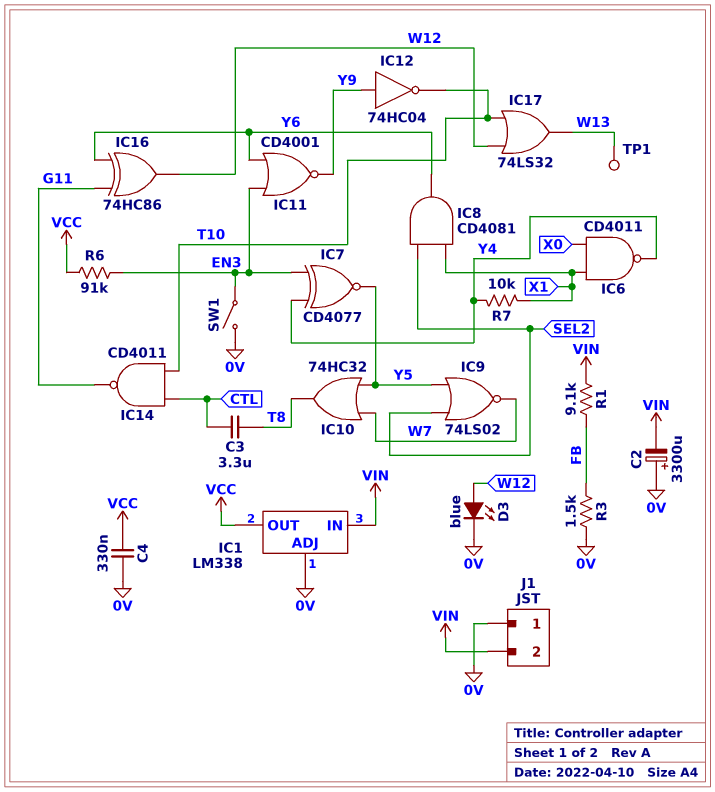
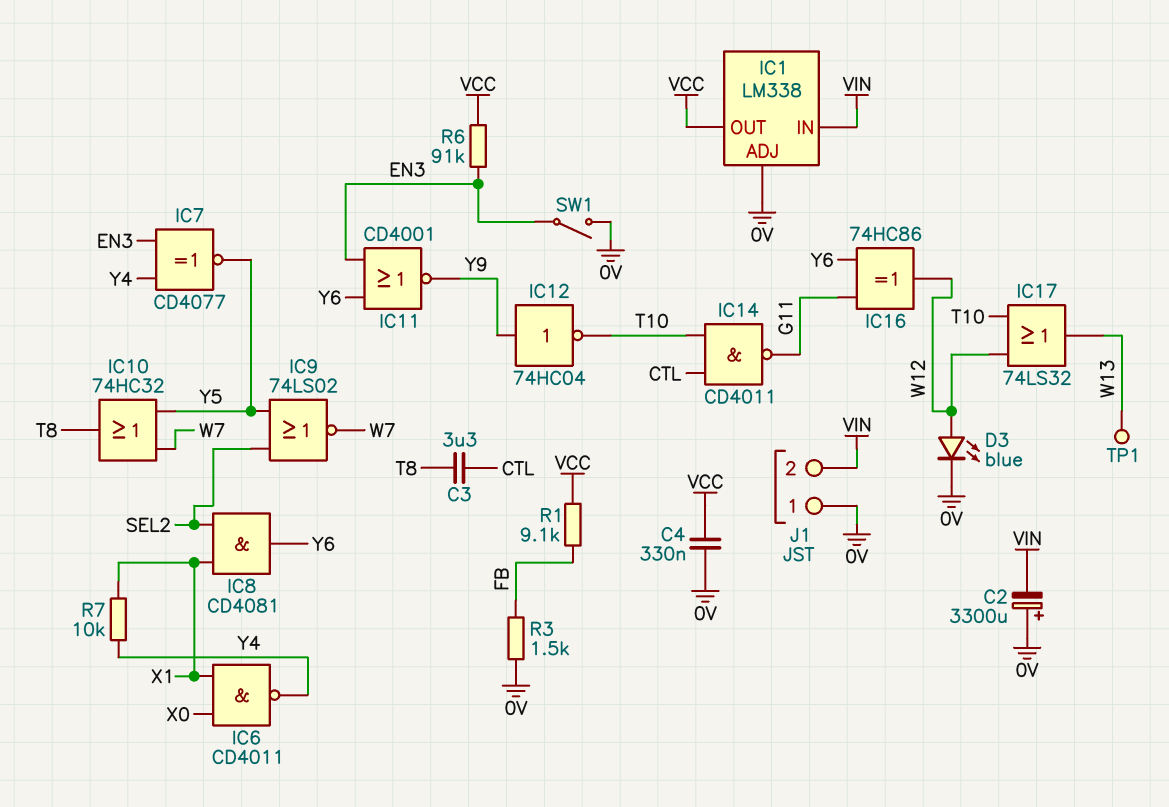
R1: 9.1k (FB, VIN) -> 9.1k (FB, VCC)

